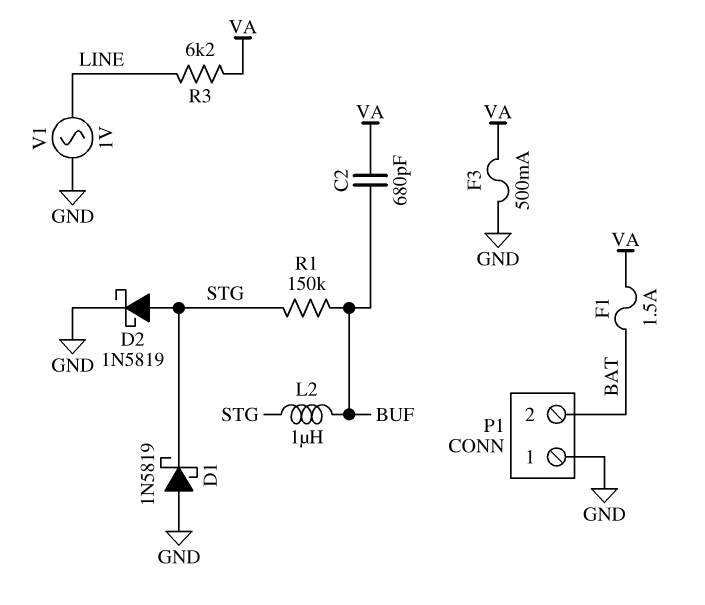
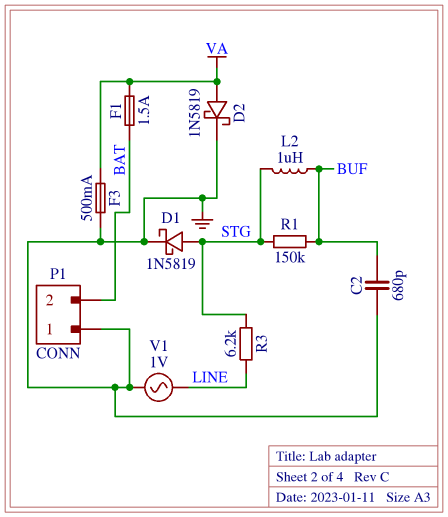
C2: 680pF (BUF, VA) -> 680pF (BUF, GND)
D1: schottky 1N5819 (A GND, K STG) -> schottky 1N5819 (A STG, K GND)
D2: schottky 1N5819 (A STG, K GND) -> schottky 1N5819 (A VA, K GND)
R3: 6.2k (LINE, VA) -> 6.2k (LINE, STG)

